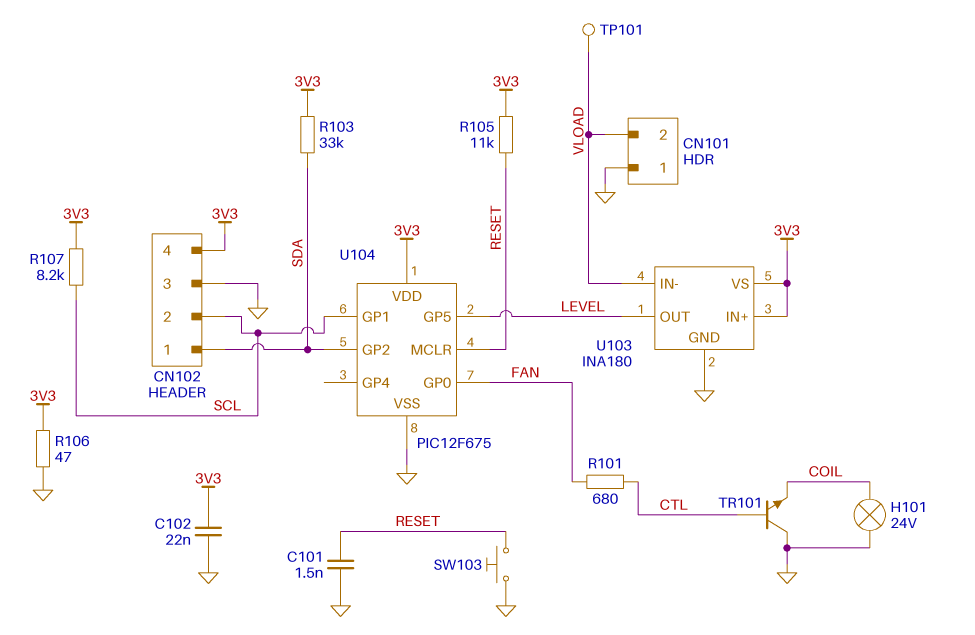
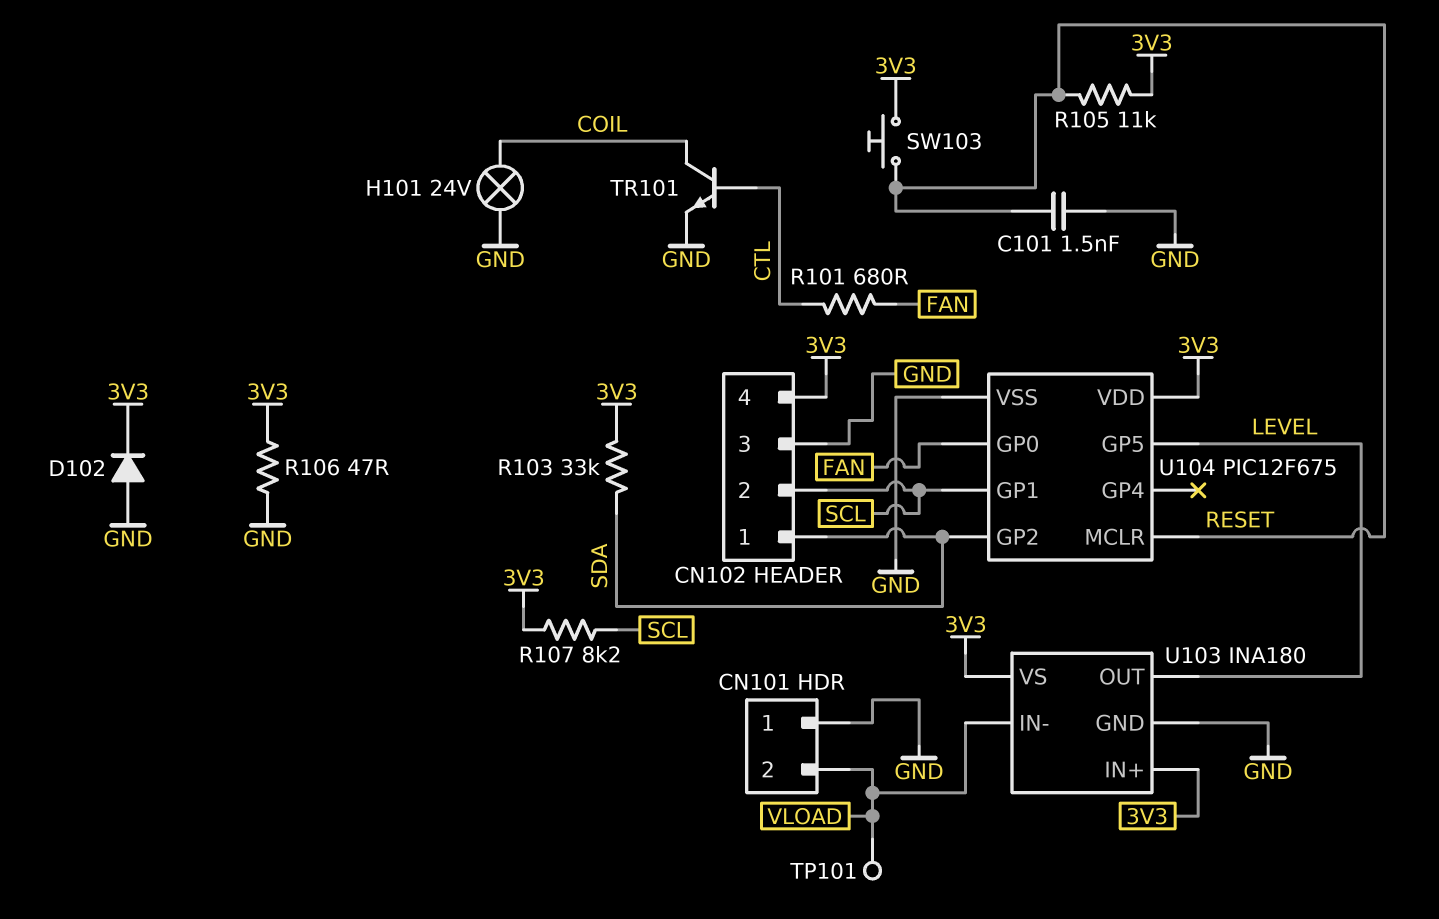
C102: 22nF (3V3, GND) -> none
D102: none -> diode (A GND, K 3V3)
SW103: button (GND, RESET) -> button (3V3, RESET)
TR101: NPN (B CTL, C GND, E COIL) -> NPN (B CTL, C COIL, E GND)

